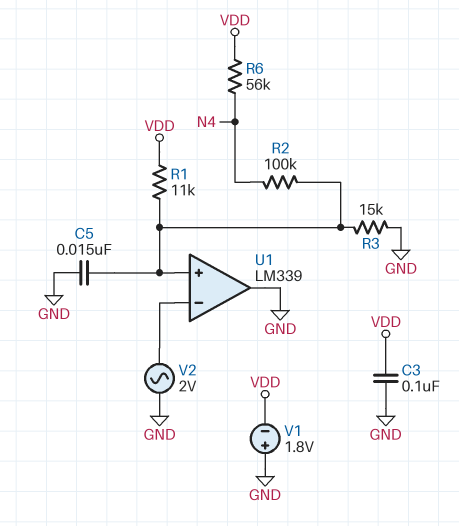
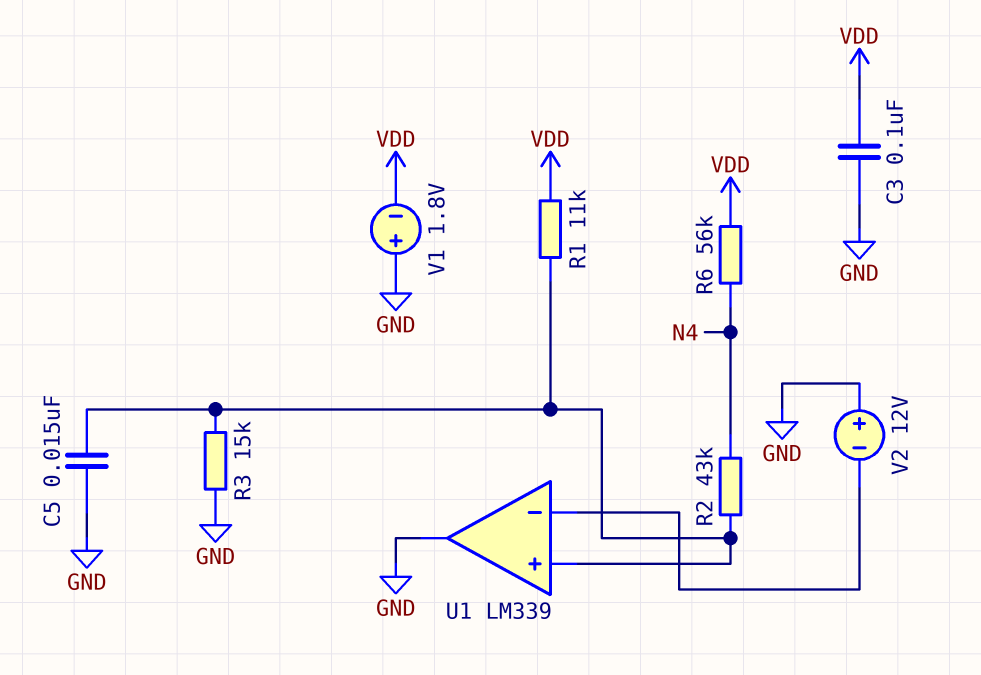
R2: 100k (N4, U1/in+) -> 43k (N4, U1/in+)
V2: AC 2V (GND, U1/in-) -> 12V (plus GND, minus U1/in-)

